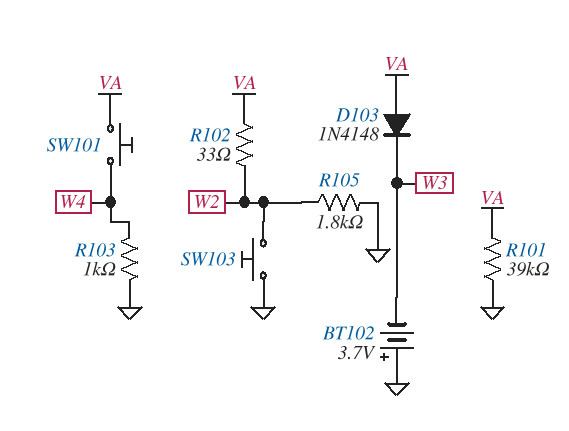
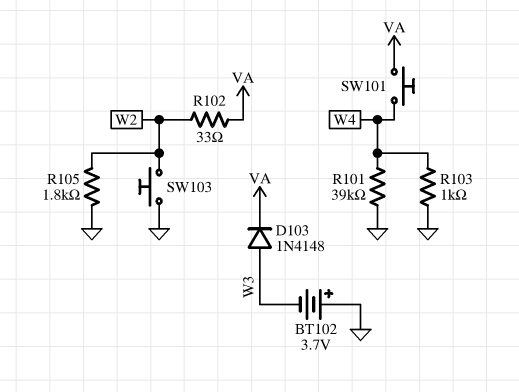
D103: diode 1N4148 (A VA, K W3) -> diode 1N4148 (A W3, K VA)
R101: 39k (GND, VA) -> 39k (GND, W4)

